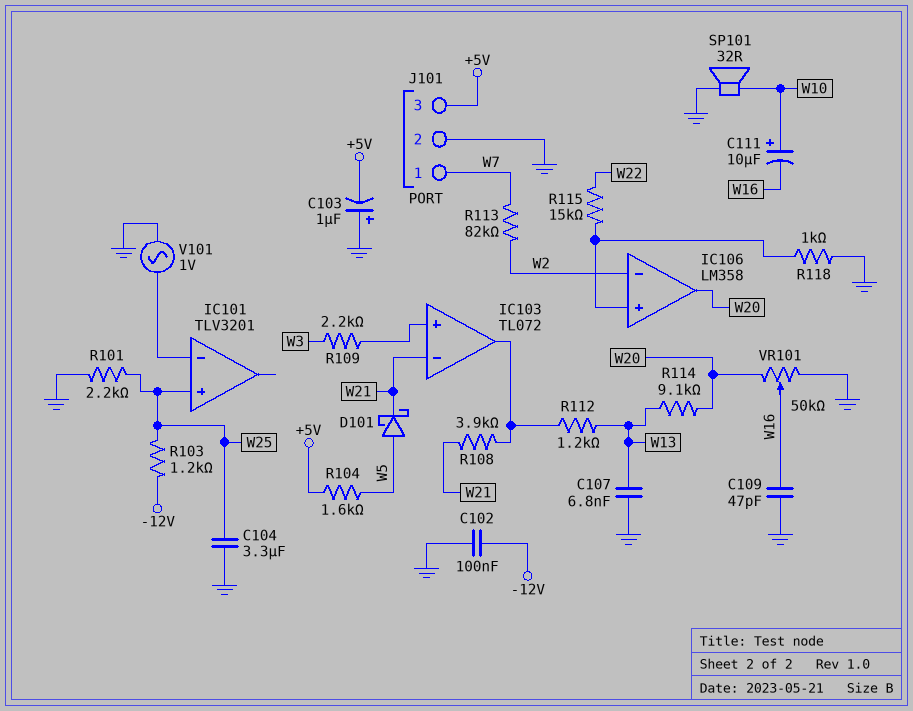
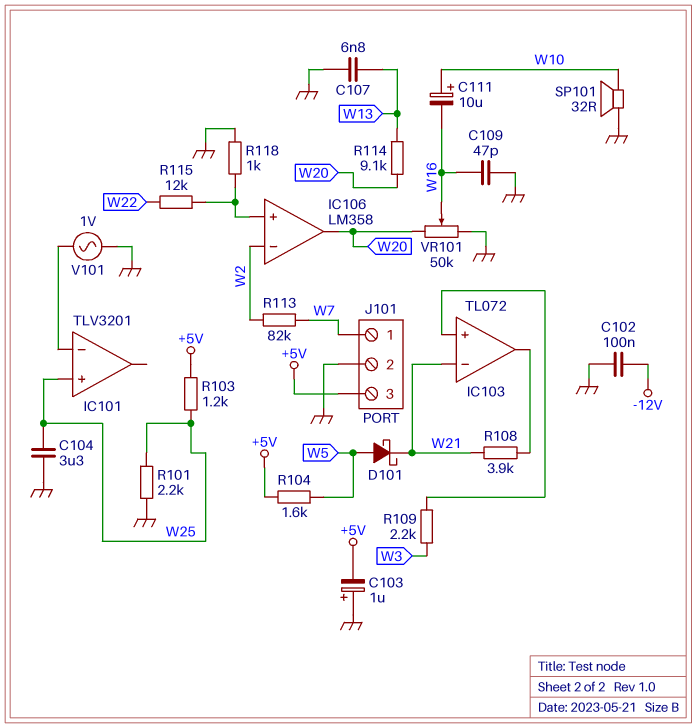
R103: 1.2k (-12V, W25) -> 1.2k (+5V, W25)
R112: 1.2k (IC103/out, W13) -> none
R115: 15k (IC106/in+, W22) -> 12k (IC106/in+, W22)

